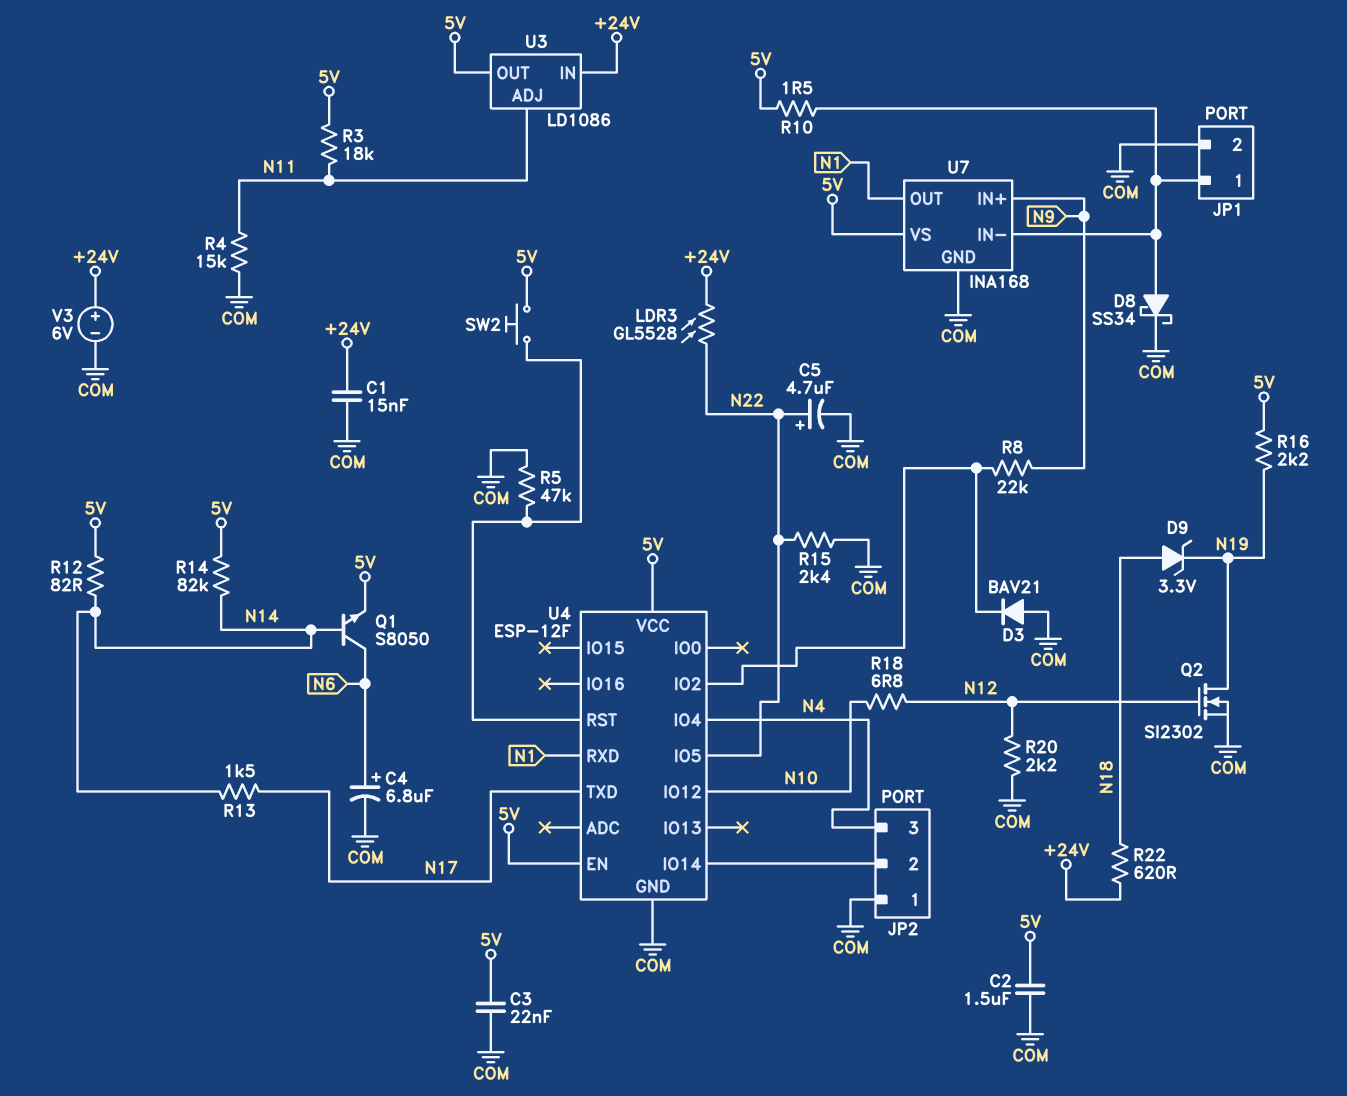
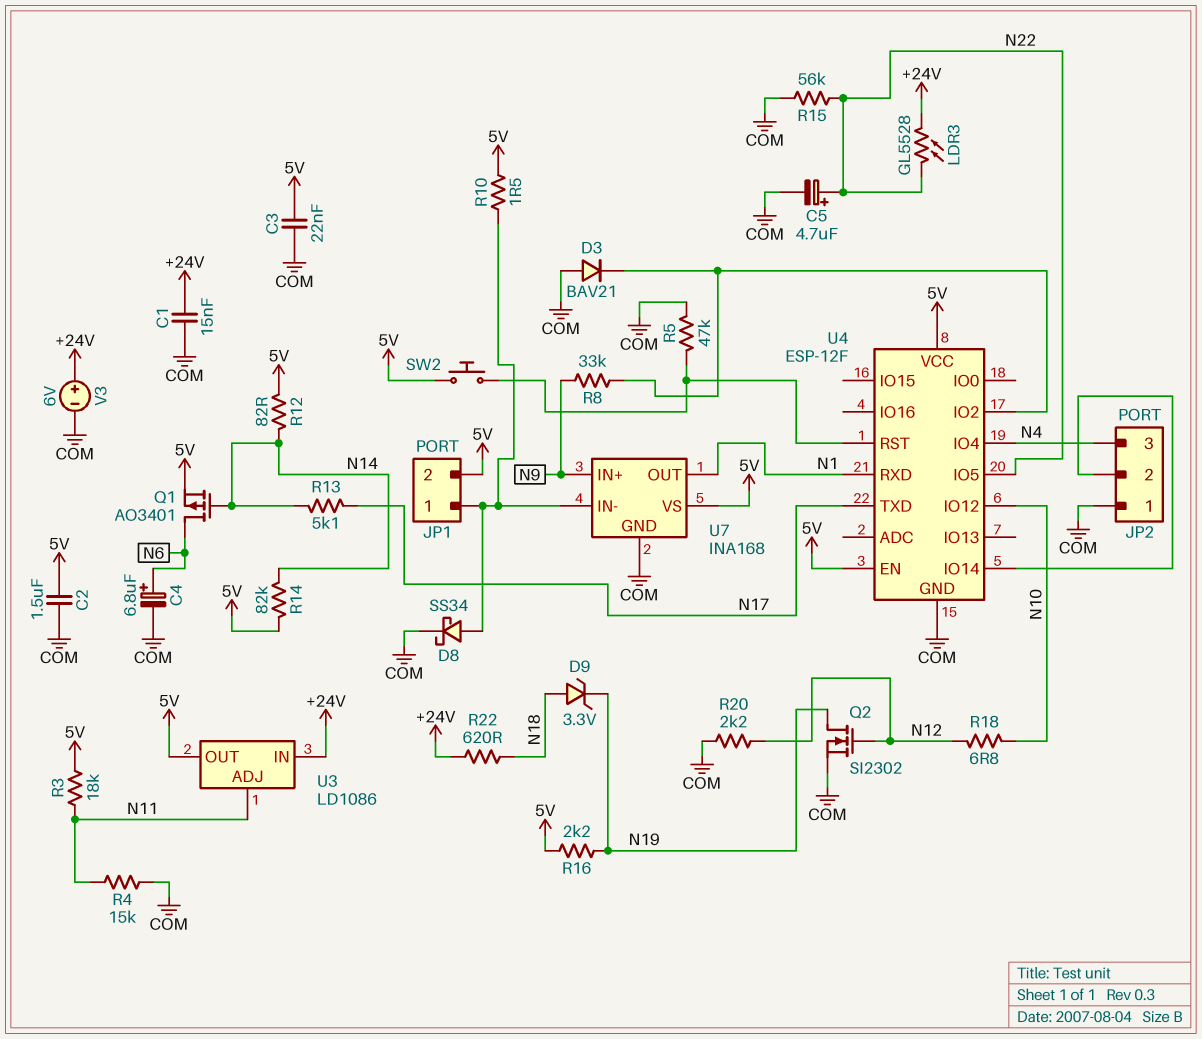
JP1 pin 2: COM -> 5V
Q1: NPN S8050 (B N14, C N6, E 5V) -> PMOS AO3401 (G N14, D N6, S 5V)
R8: 22k (N9, U4/IO2) -> 33k (N9, U4/IO2)
R13: 1.5k (N14, N17) -> 5.1k (N14, N17)
R15: 2.4k (COM, N22) -> 56k (COM, N22)

